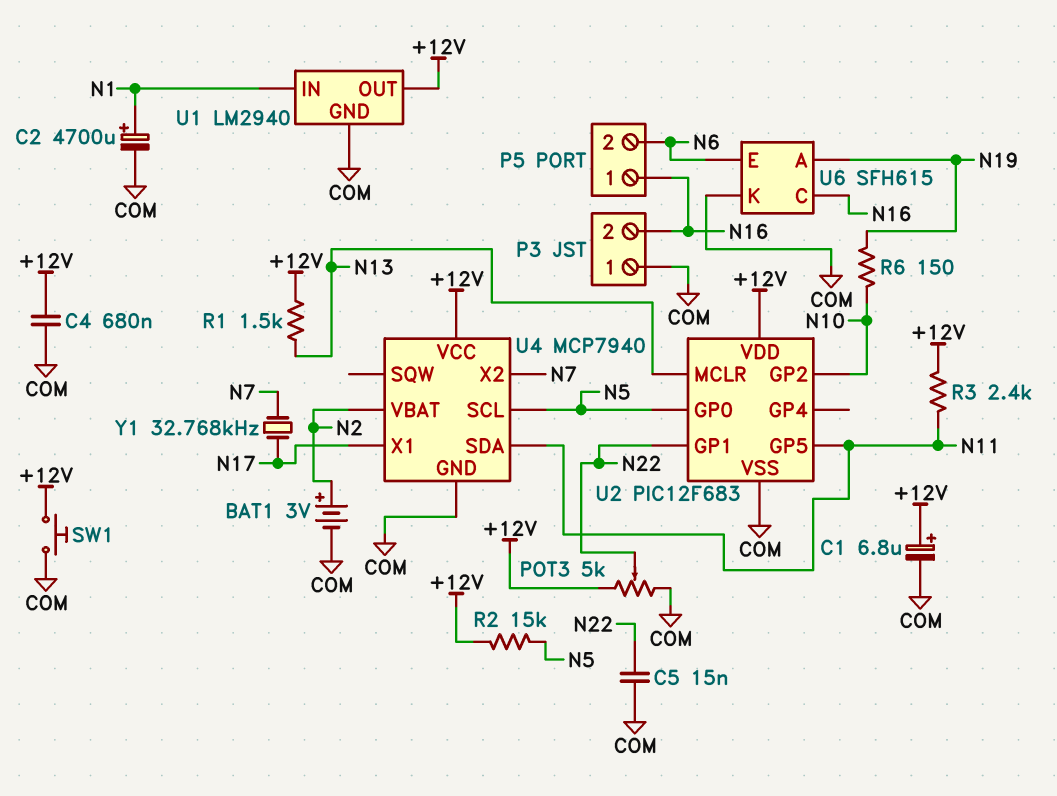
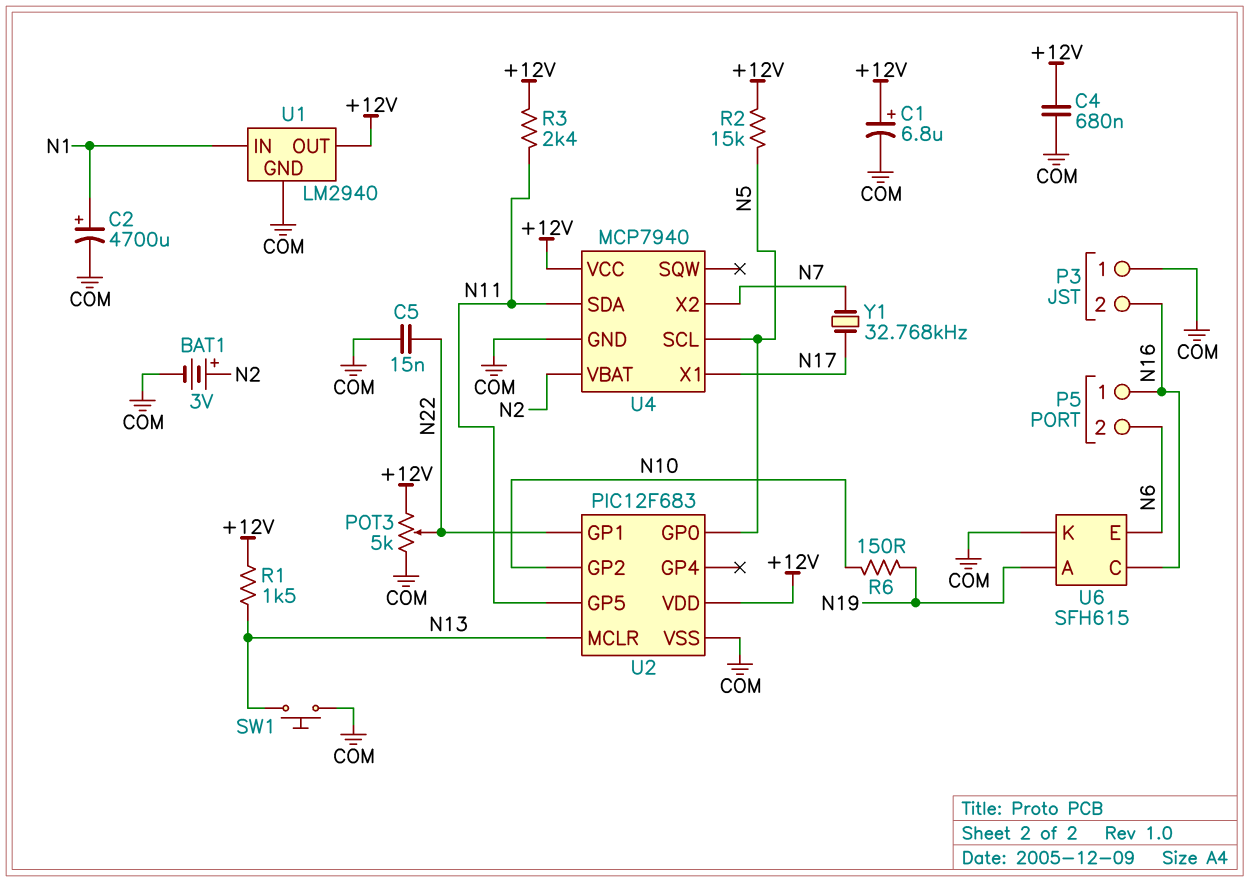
SW1: button (+12V, COM) -> button (COM, N13)

